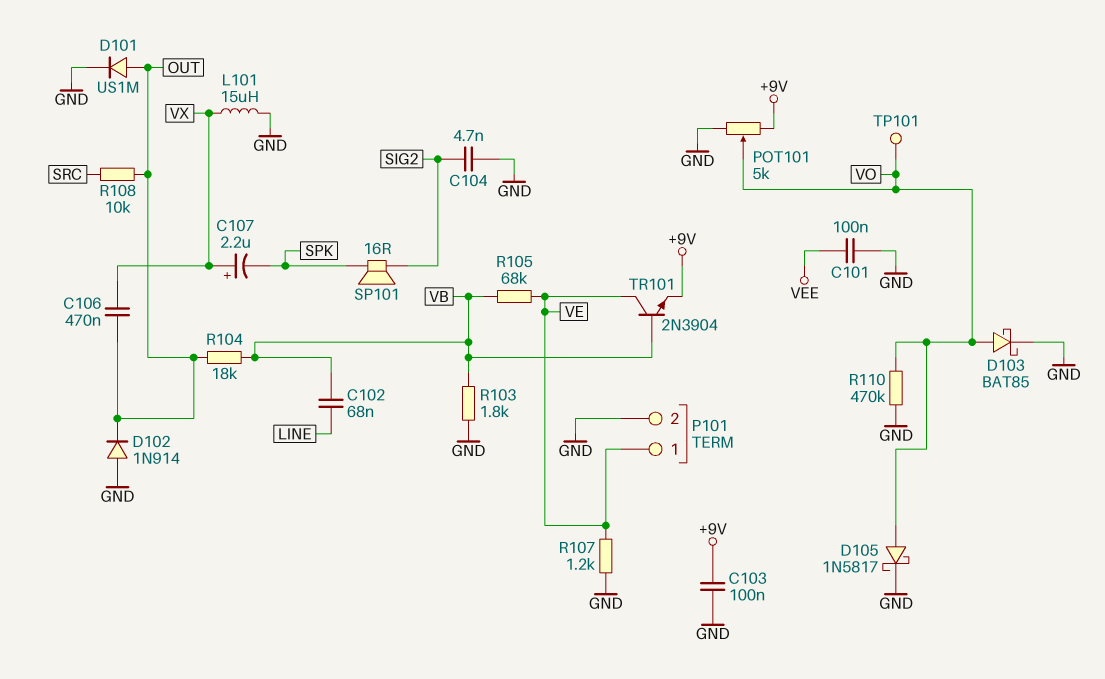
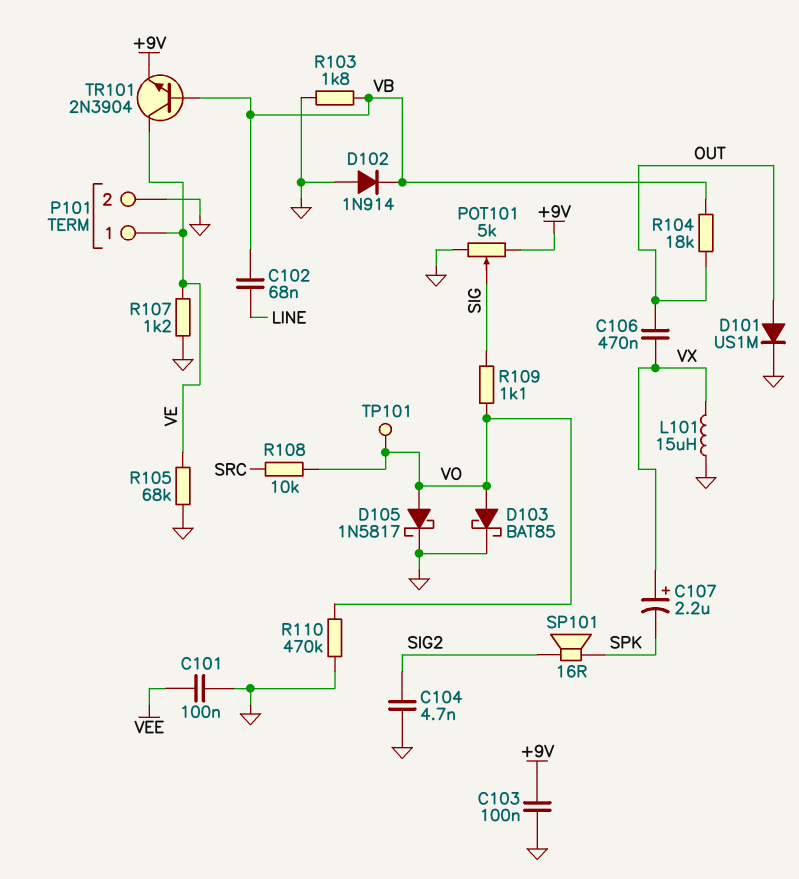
D102: diode 1N914 (A GND, K OUT) -> diode 1N914 (A GND, K VB)
POT101: 5k (+9V, GND, wiper VO) -> 5k (+9V, GND, wiper SIG)
R105: 68k (VB, VE) -> 68k (GND, VE)
R108: 10k (OUT, SRC) -> 10k (SRC, VO)
R109: none -> 1.1k (SIG, VO)

